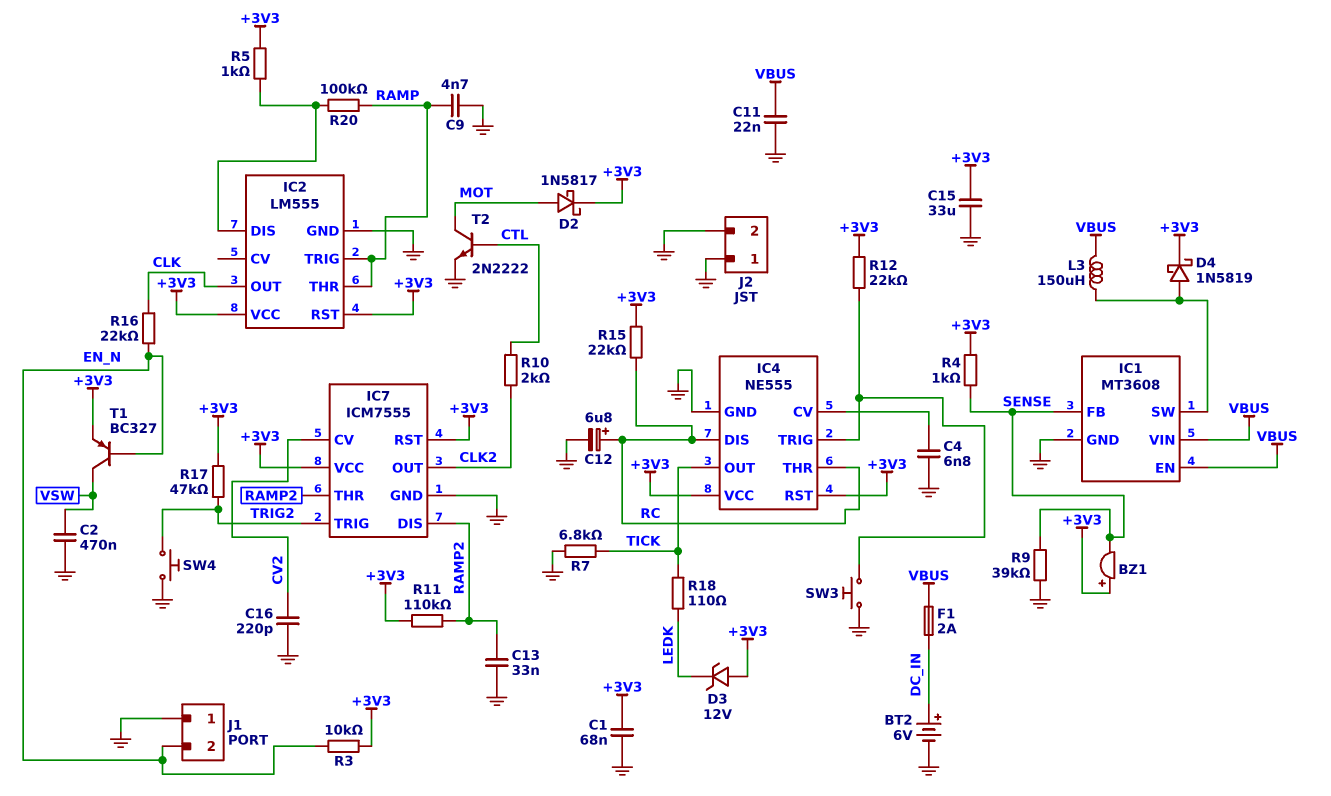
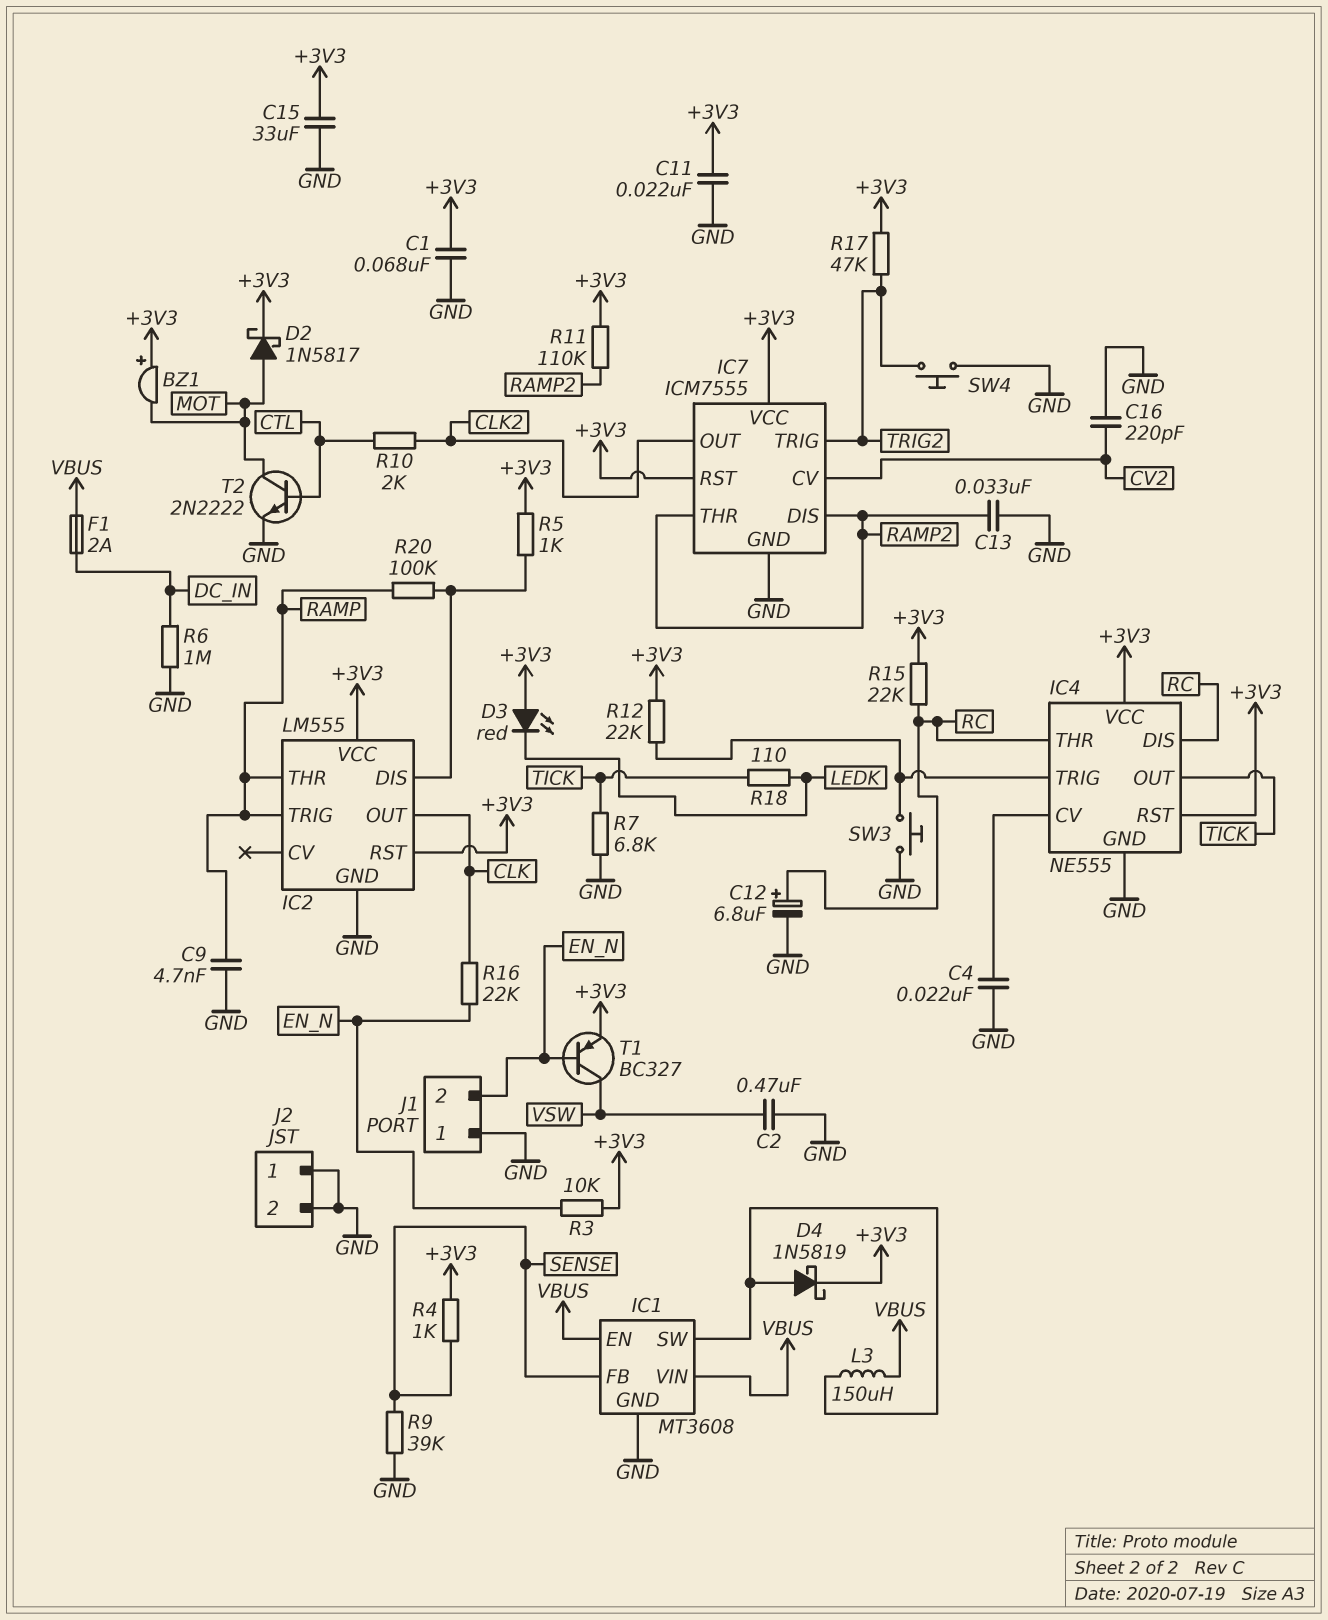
BT2: 6V (plus DC_IN, minus GND) -> none
BZ1: buzzer (plus +3V3, minus SENSE) -> buzzer (plus +3V3, minus MOT)
C4: 6.8nF (GND, IC4/CV) -> 22nF (GND, IC4/CV)
C11: 22nF (GND, VBUS) -> 22nF (+3V3, GND)
D3: zener 12V (A +3V3, K LEDK) -> LED red (A +3V3, K LEDK)
R6: none -> 1M (DC_IN, GND)

